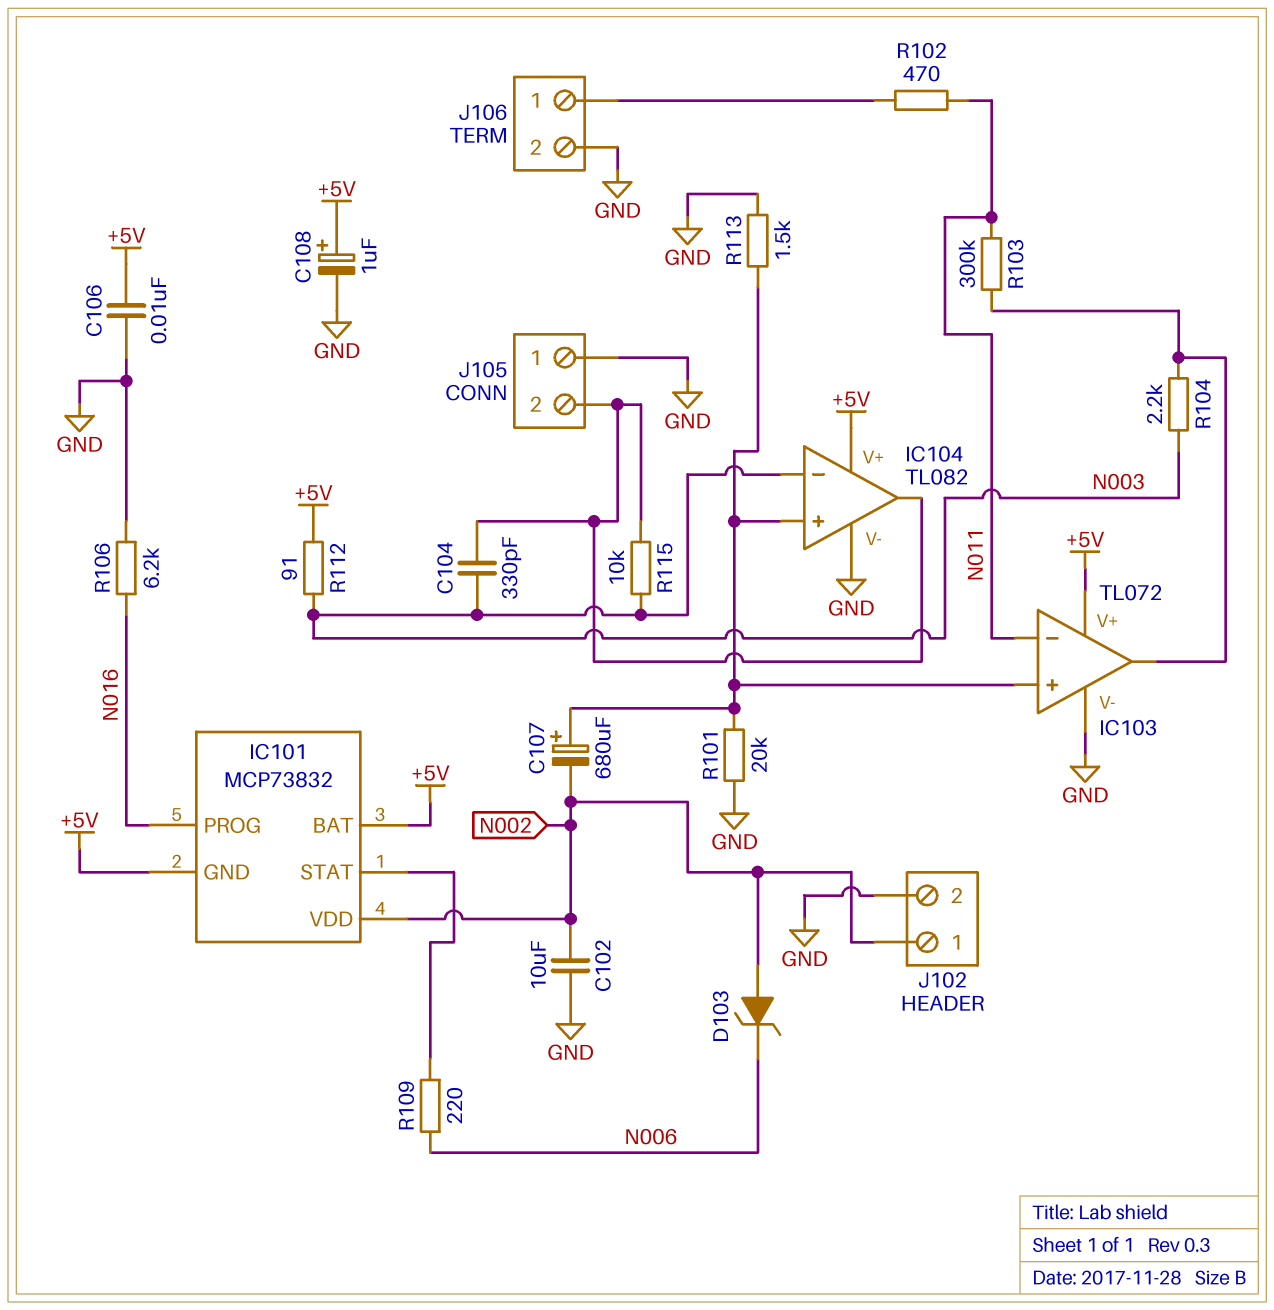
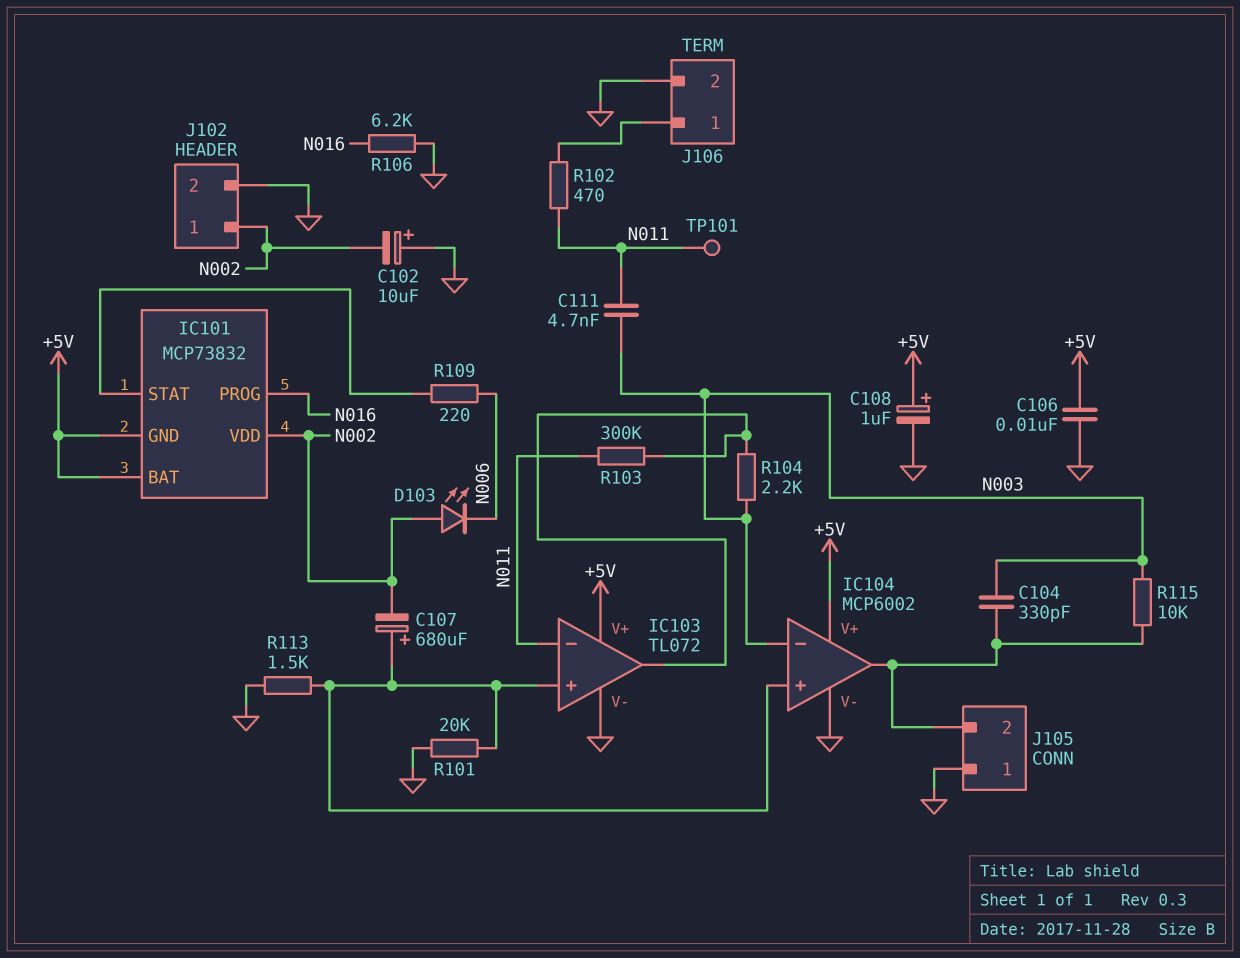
C102: 10uF (GND, N002) -> 10uF (plus GND, minus N002)
C111: none -> 4.7nF (N003, N011)
D103: zener (A N002, K N006) -> LED (A N002, K N006)
IC104: TL082 -> MCP6002
R112: 91 (+5V, N003) -> none
TP101: none -> test point (N011)

